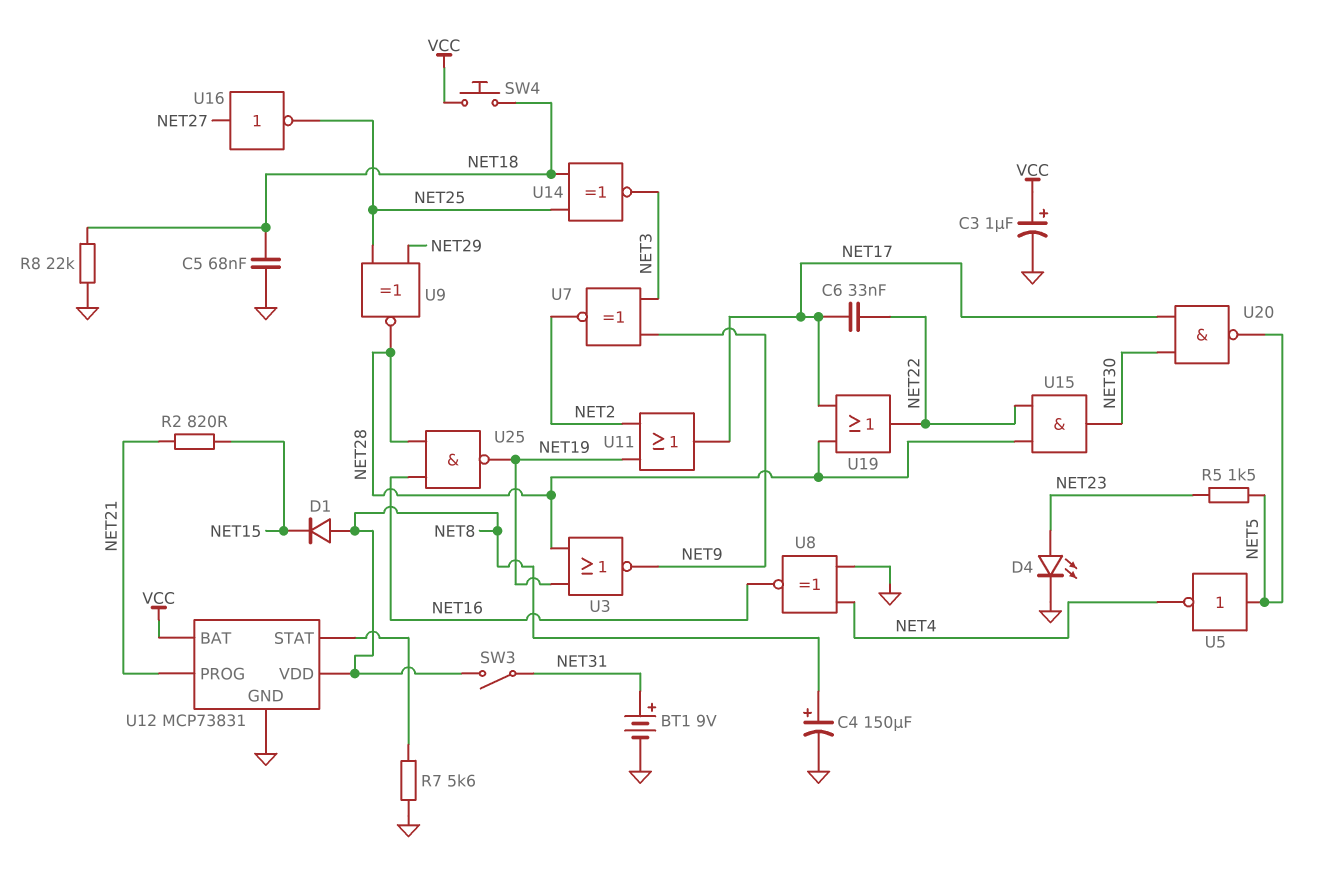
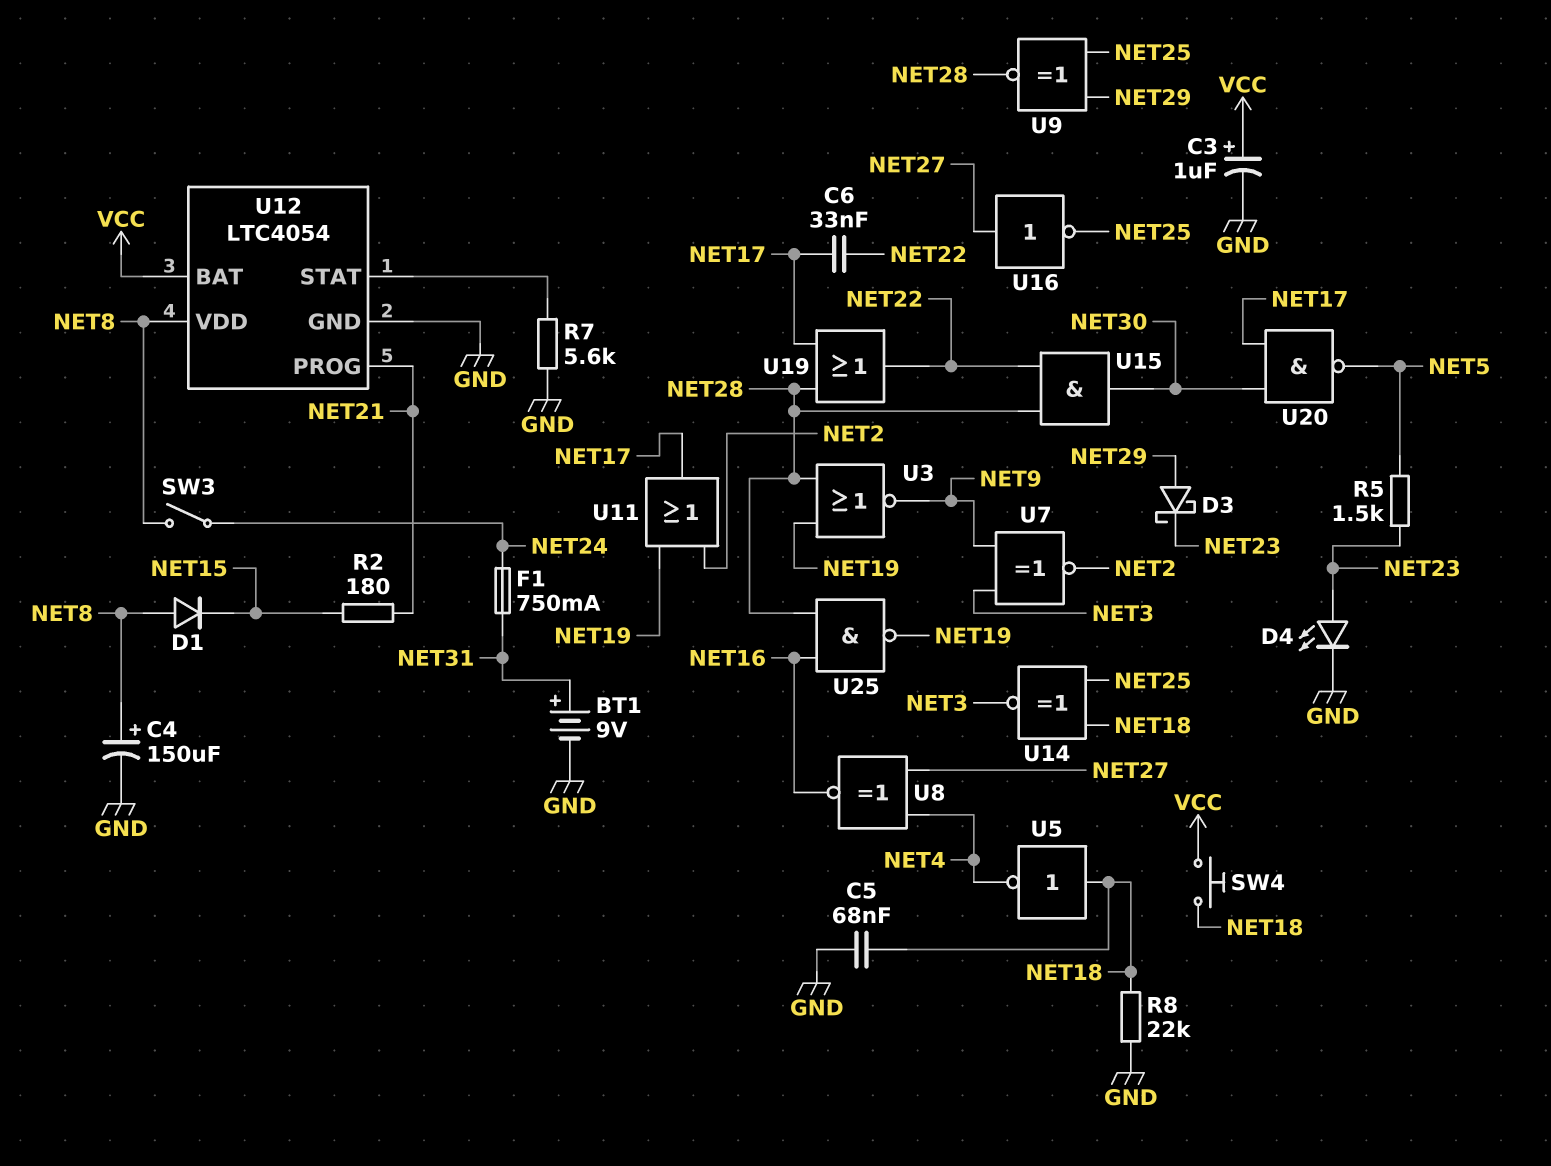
D3: none -> schottky (A NET29, K NET23)
F1: none -> 750mA (NET24, NET31)
R2: 820 (NET15, NET21) -> 180 (NET15, NET21)
SW3: switch (NET8, NET31) -> switch (NET8, NET24)
U5: NOT (in NET5, out NET4) -> NOT (in NET18, out NET4)
U8: XNOR (in GND, in NET4, out NET16) -> XNOR (in NET4, in NET27, out NET16)
U12: MCP73831 -> LTC4054

